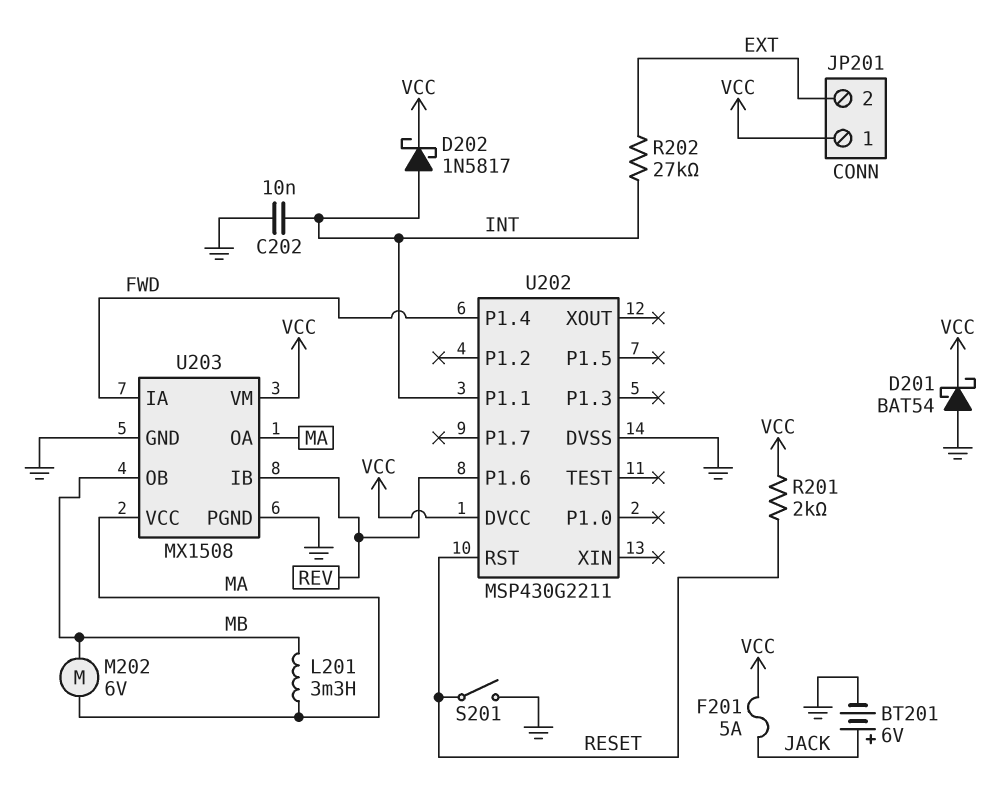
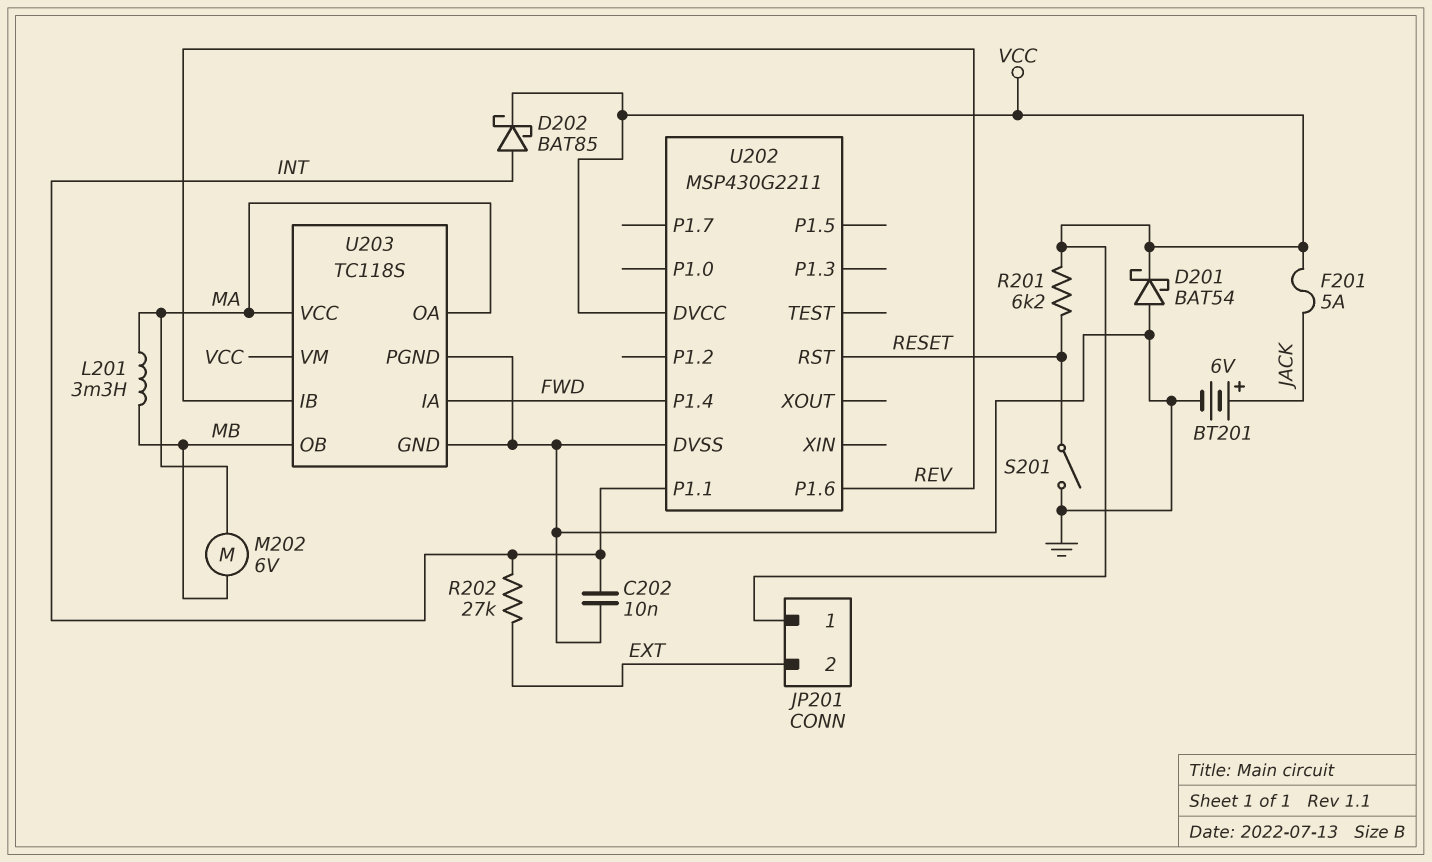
D202: schottky 1N5817 (A INT, K VCC) -> schottky BAT85 (A INT, K VCC)
R201: 2k (RESET, VCC) -> 6.2k (RESET, VCC)
U203: MX1508 -> TC118S

